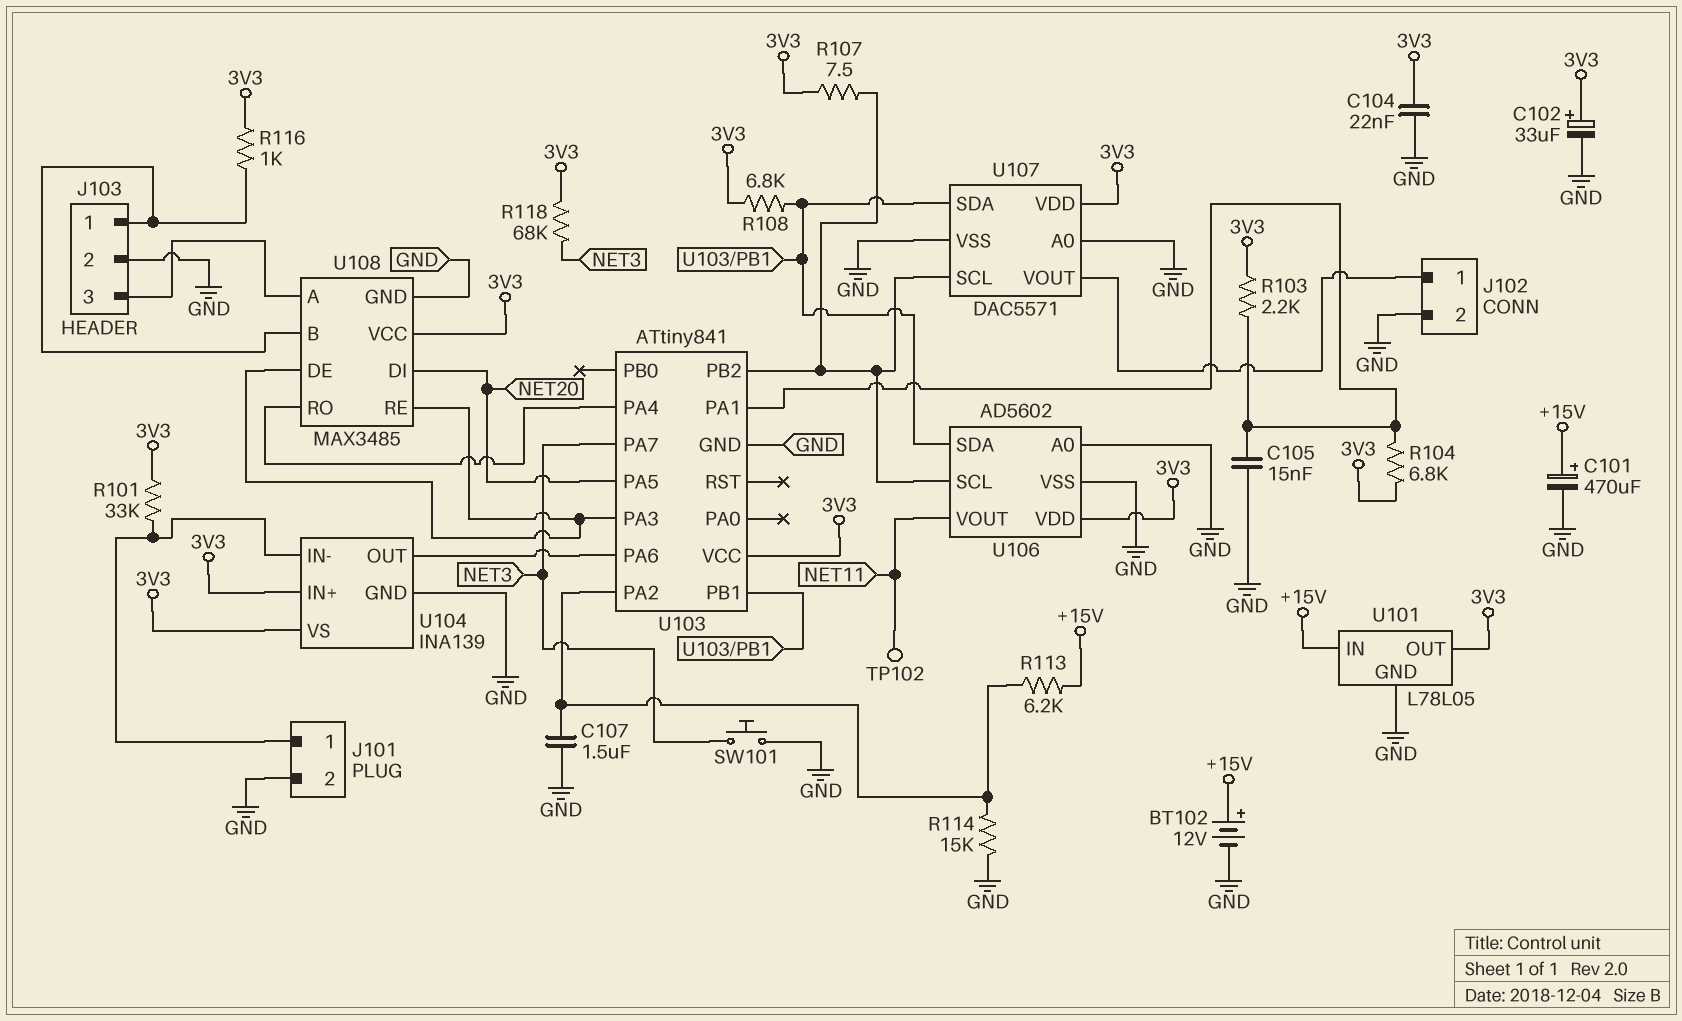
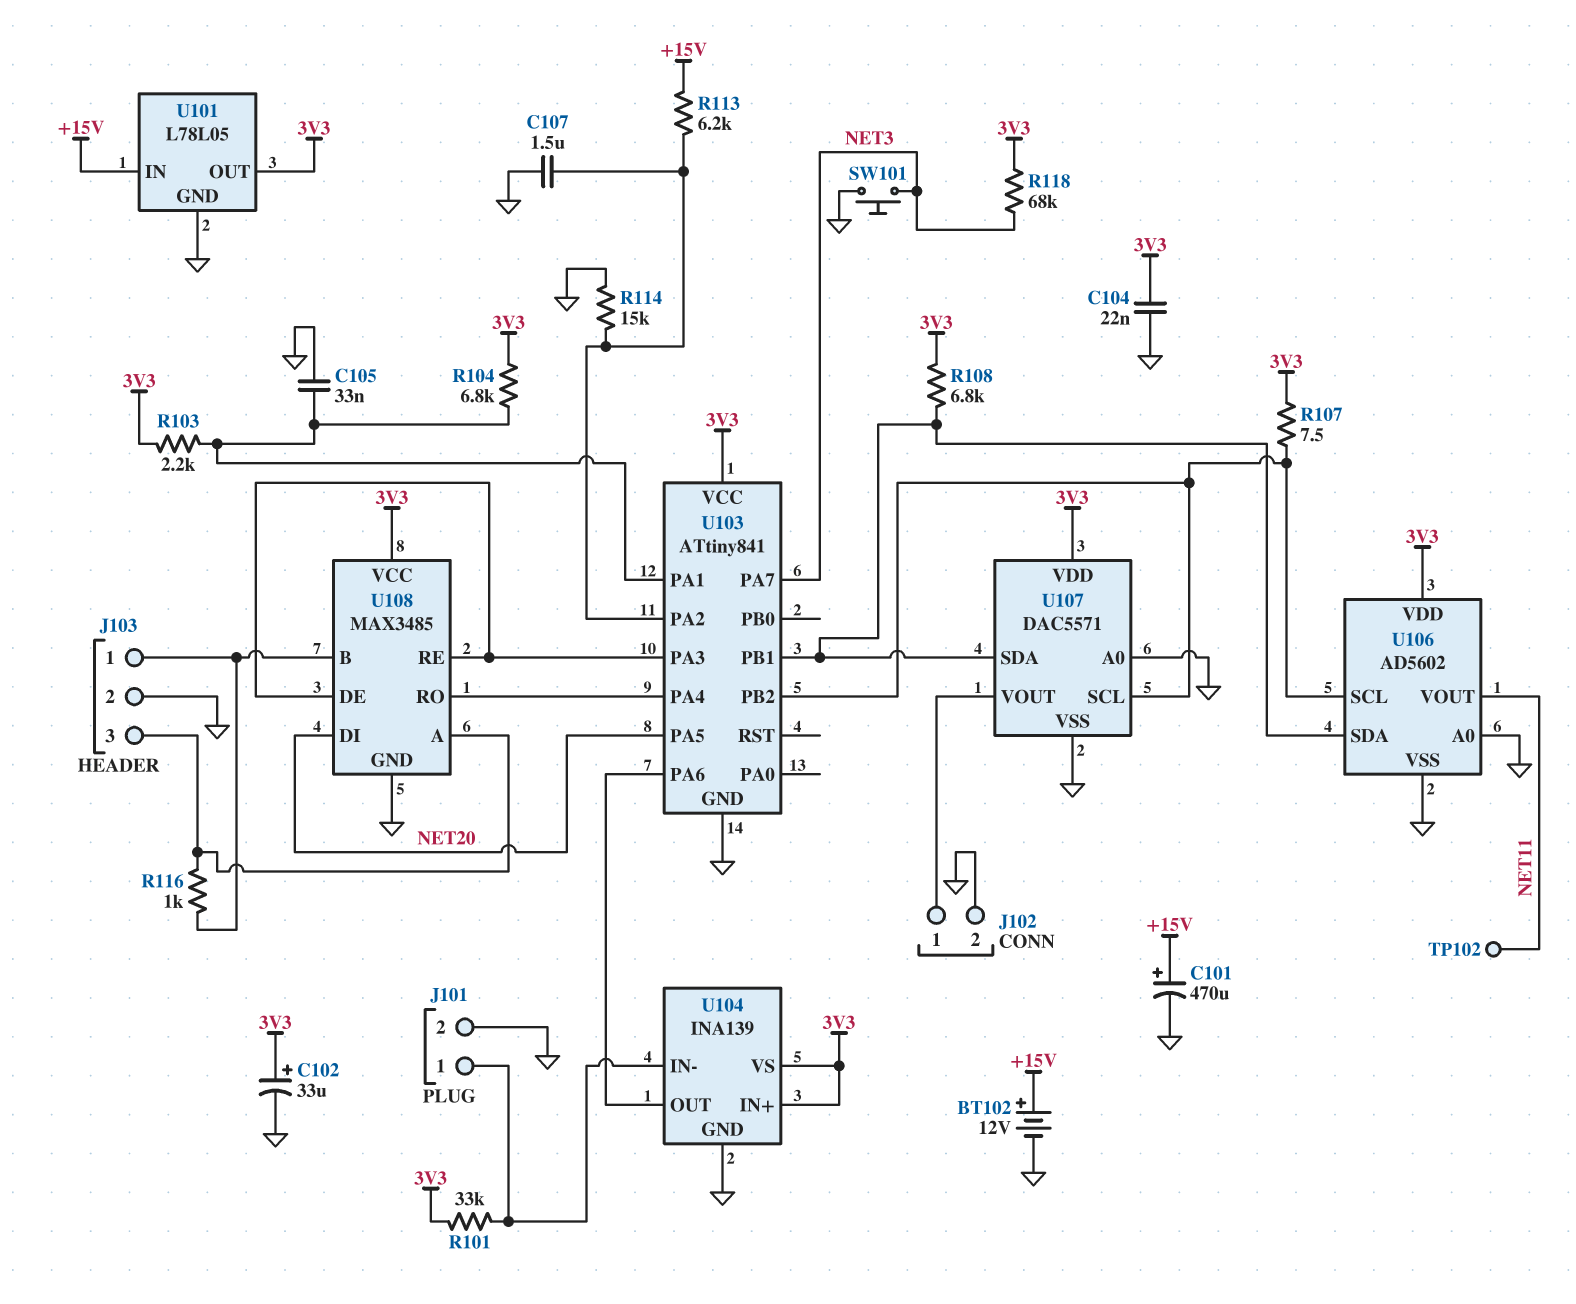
C105: 15nF (GND, U103/PA1) -> 33nF (GND, U103/PA1)
R116: 1k (3V3, J103/1) -> 1k (J103/1, J103/3)

